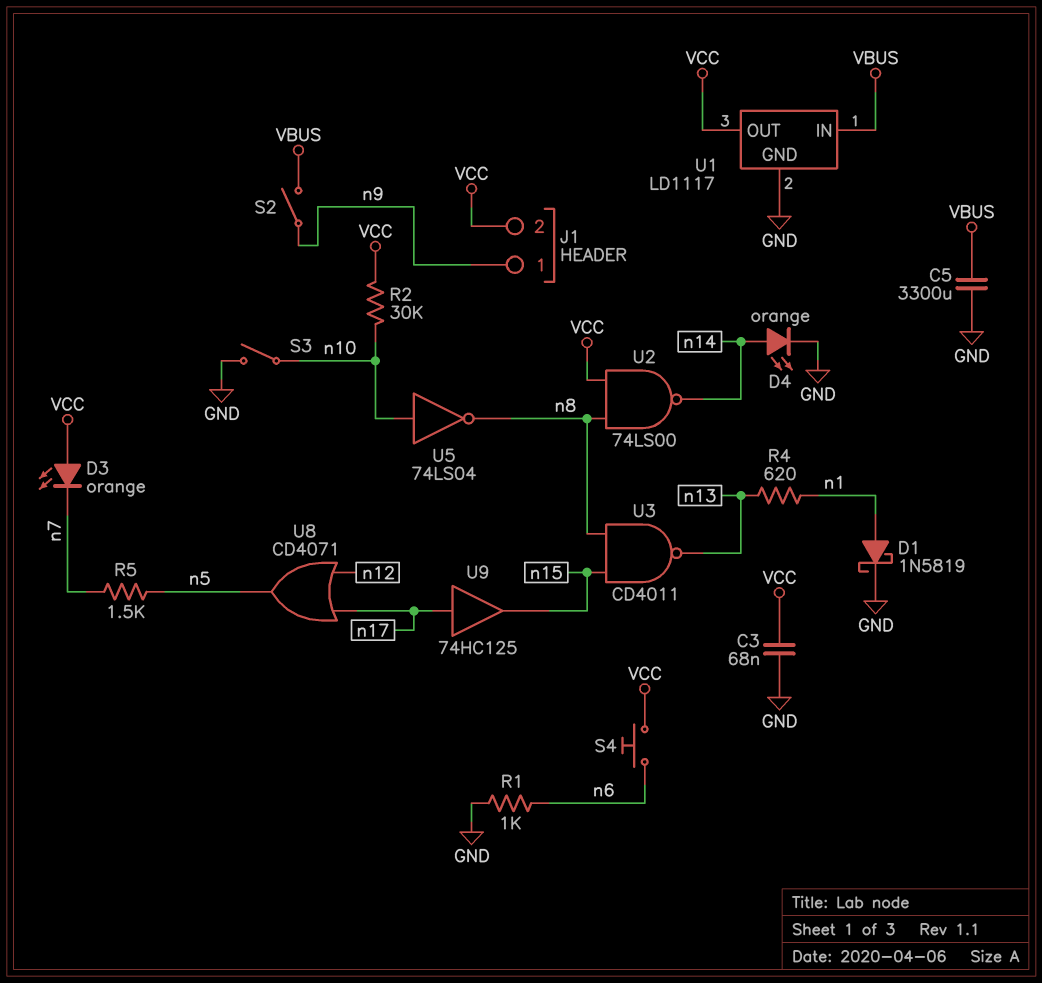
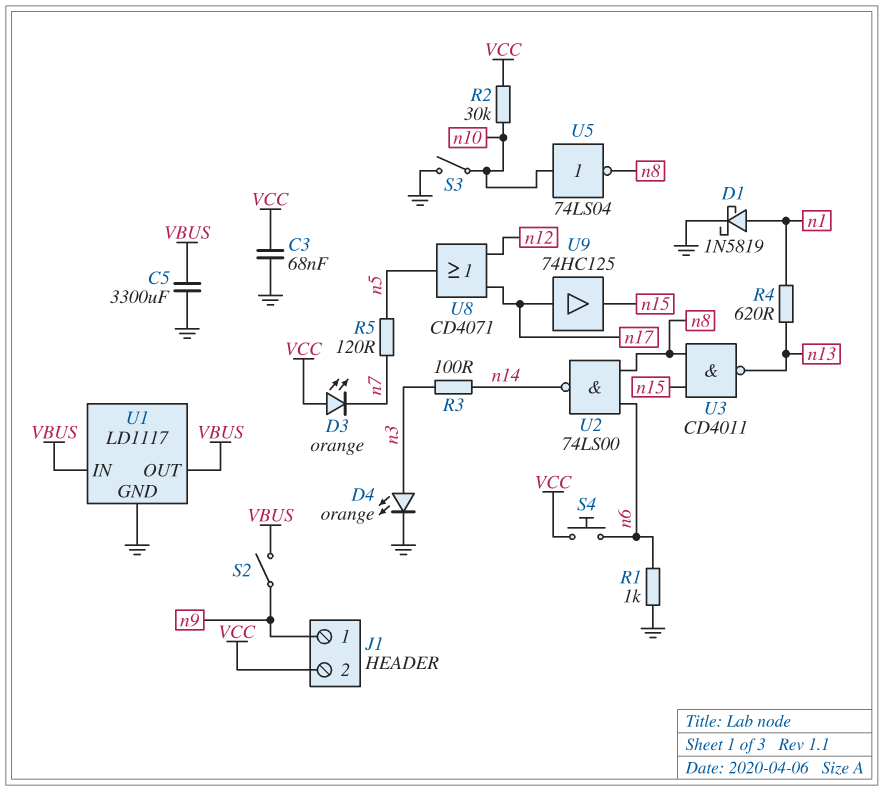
D4: LED orange (A n14, K GND) -> LED orange (A n3, K GND)
R3: none -> 100 (n3, n14)
R5: 1.5k (n5, n7) -> 120 (n5, n7)
U1 pin OUT: VCC -> VBUS
U2: NAND 74LS00 (in VCC, in n8, out n14) -> NAND 74LS00 (in n6, in n8, out n14)

